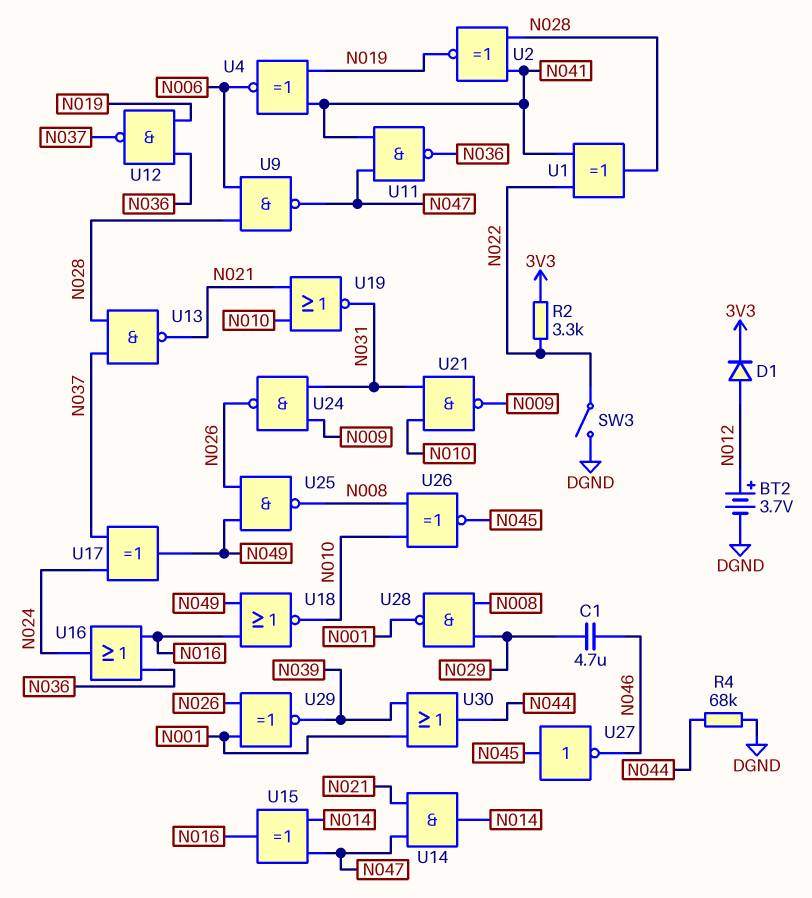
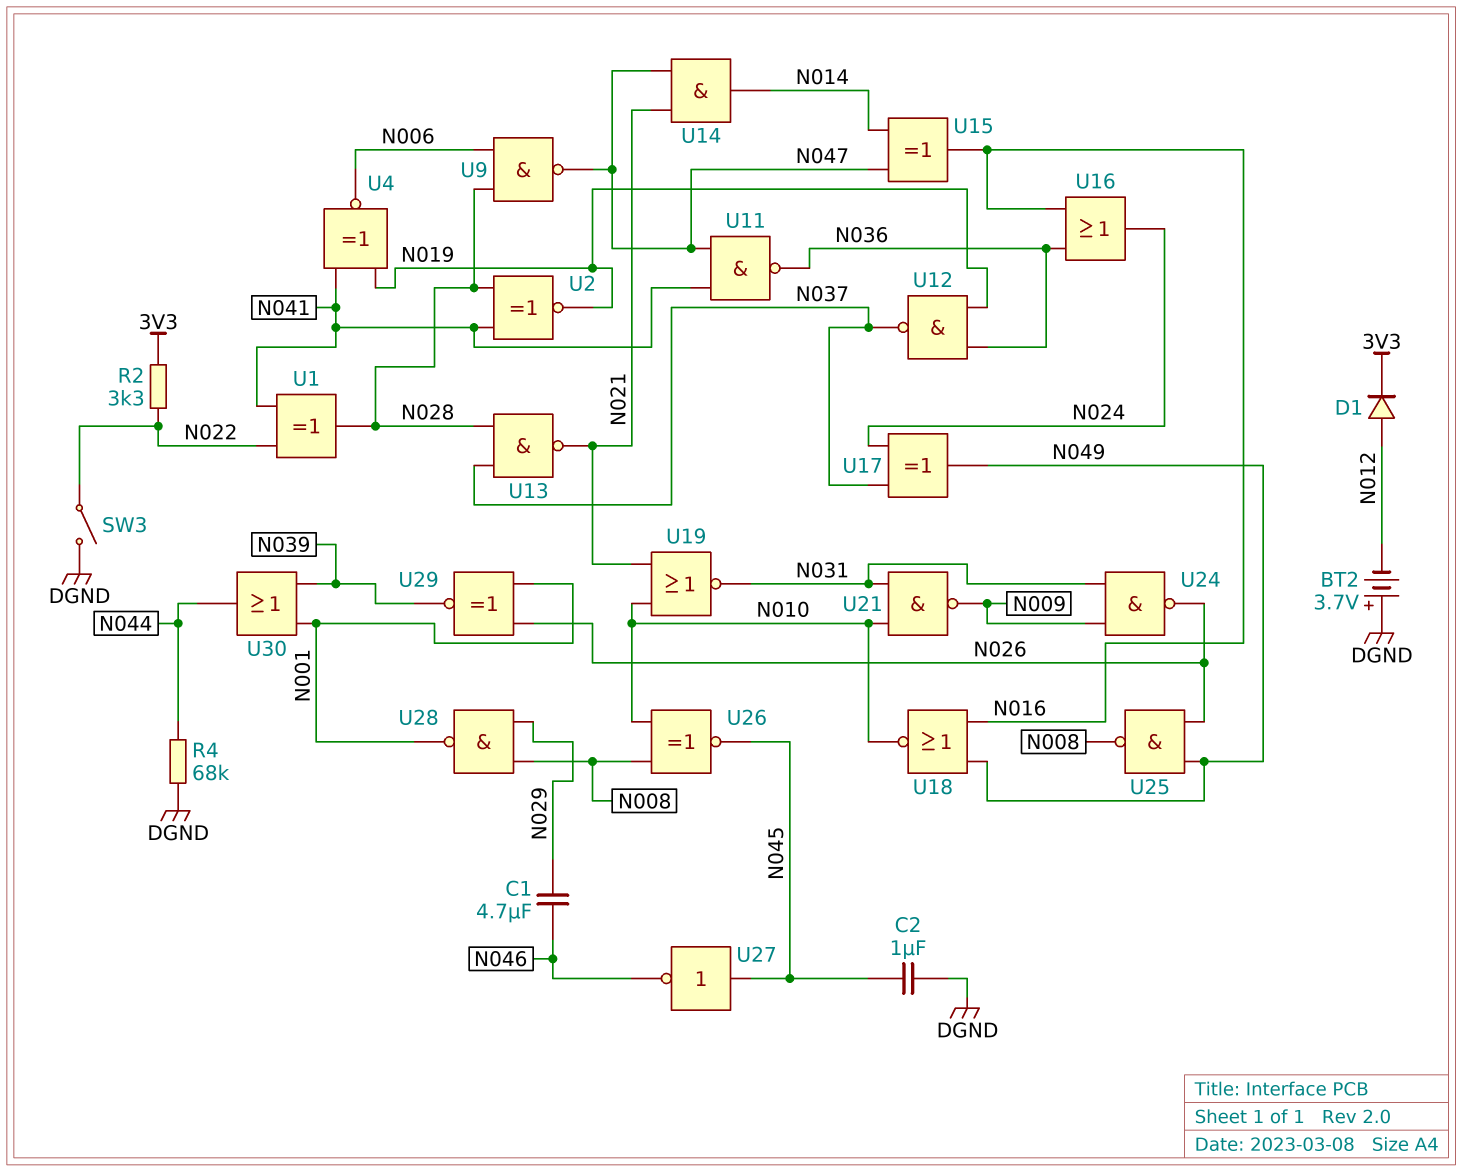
BT2: 3.7V (plus N012, minus DGND) -> 3.7V (plus DGND, minus N012)
C2: none -> 1uF (DGND, N045)

